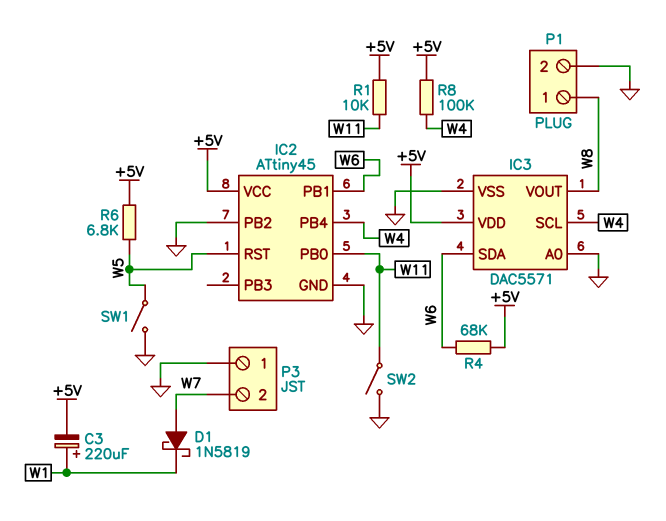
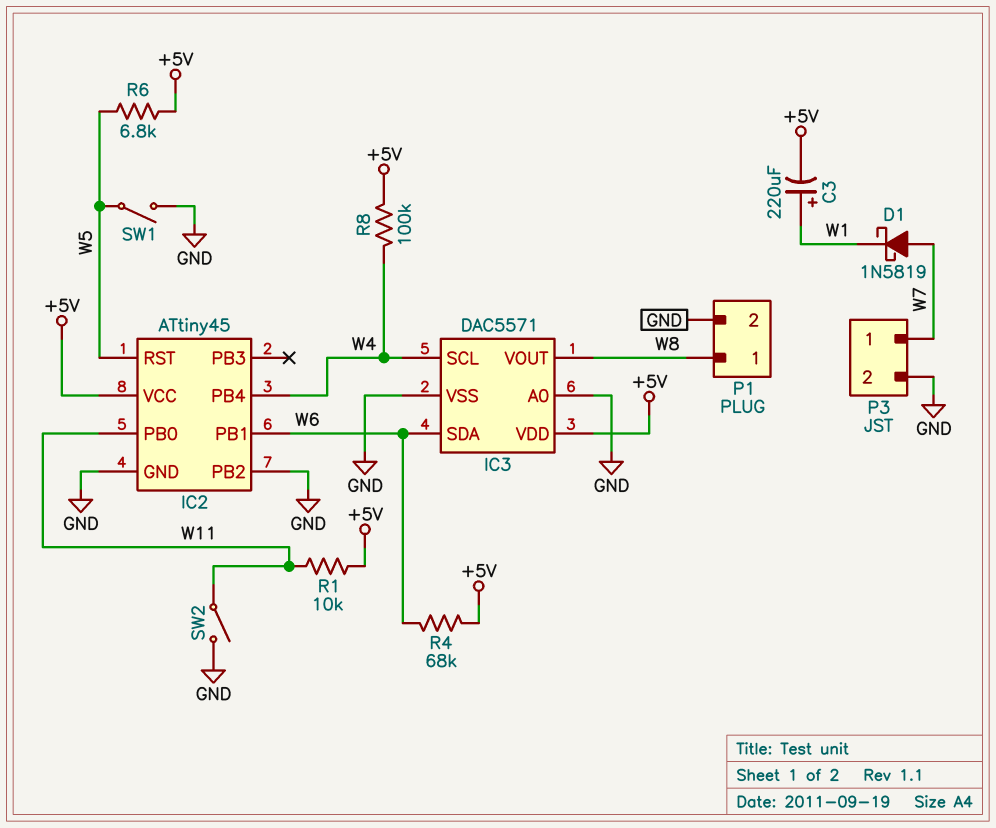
P3 pin 1: GND -> W7
P3 pin 2: W7 -> GND

